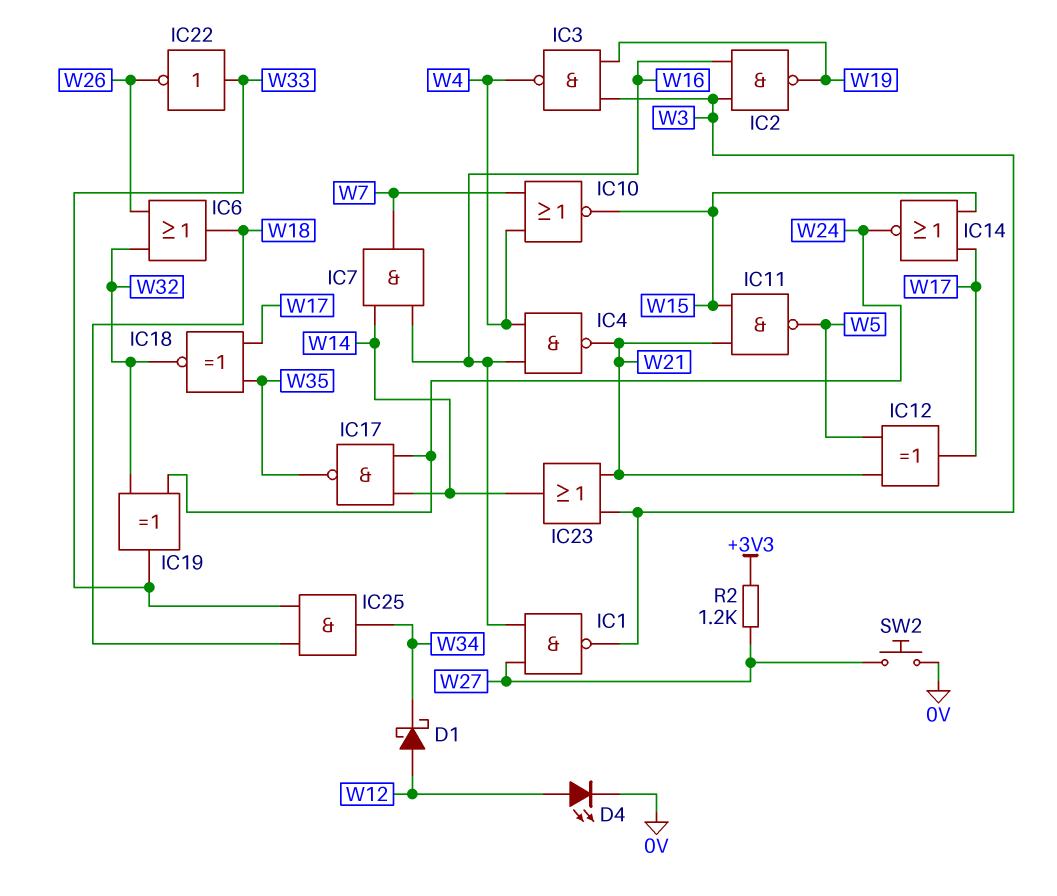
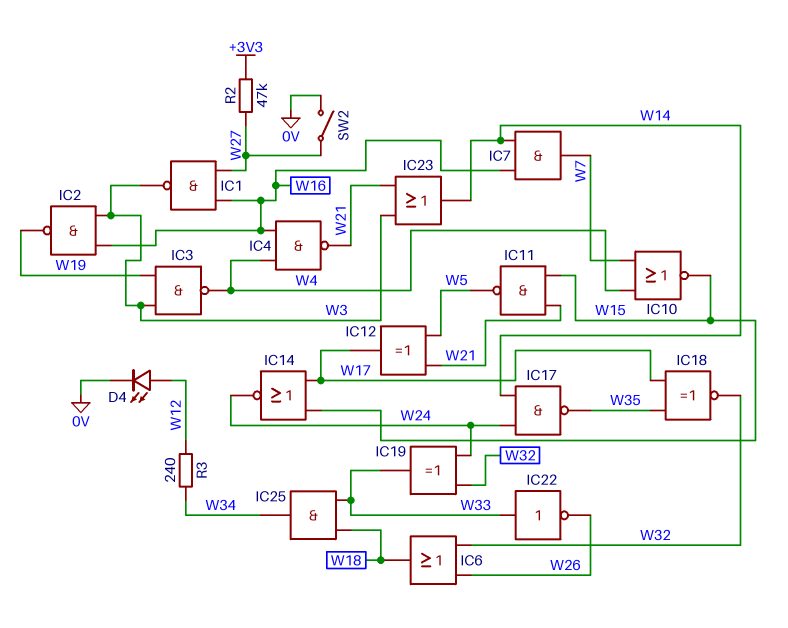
D1: schottky (A W12, K W34) -> none
R2: 1.2k (+3V3, W27) -> 47k (+3V3, W27)
R3: none -> 240 (W12, W34)
SW2: button (0V, W27) -> switch (0V, W27)

